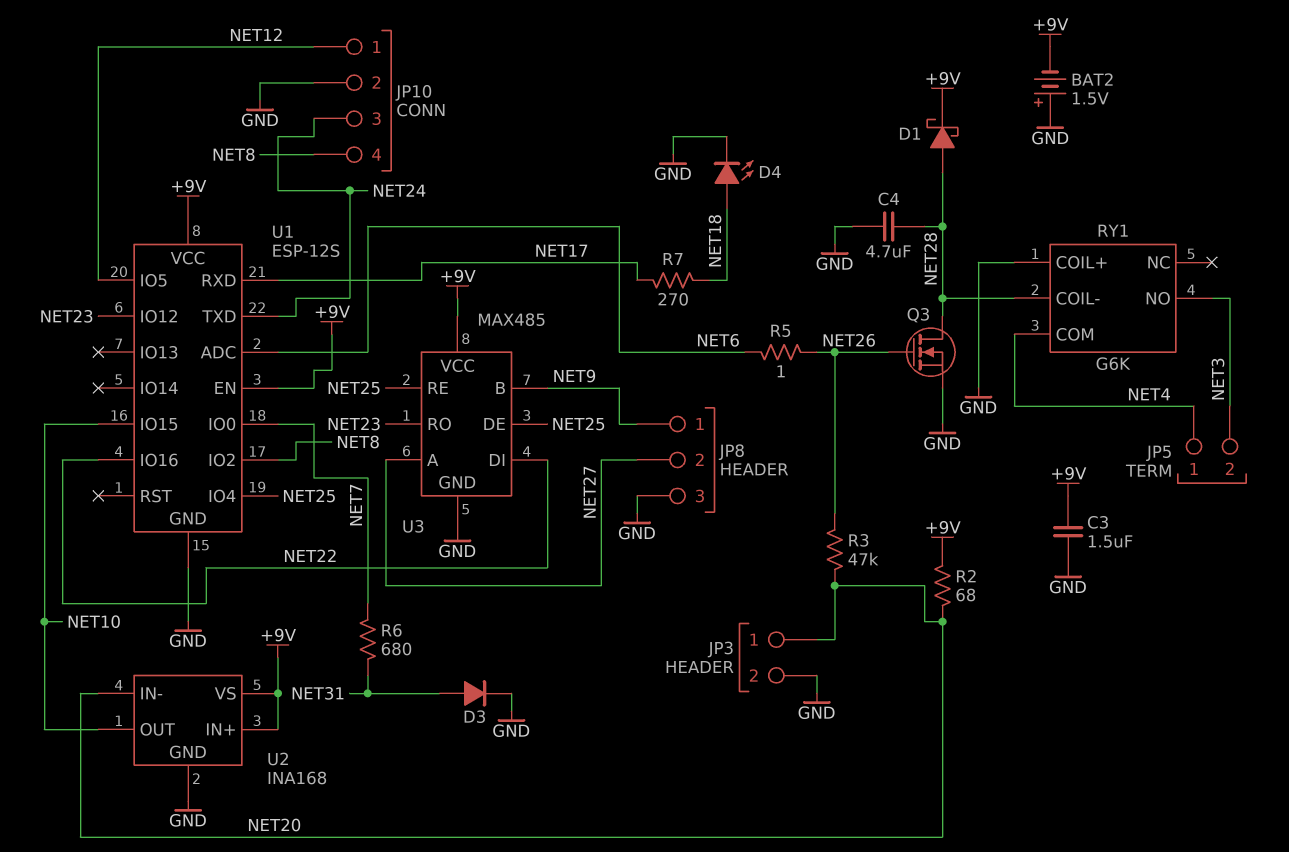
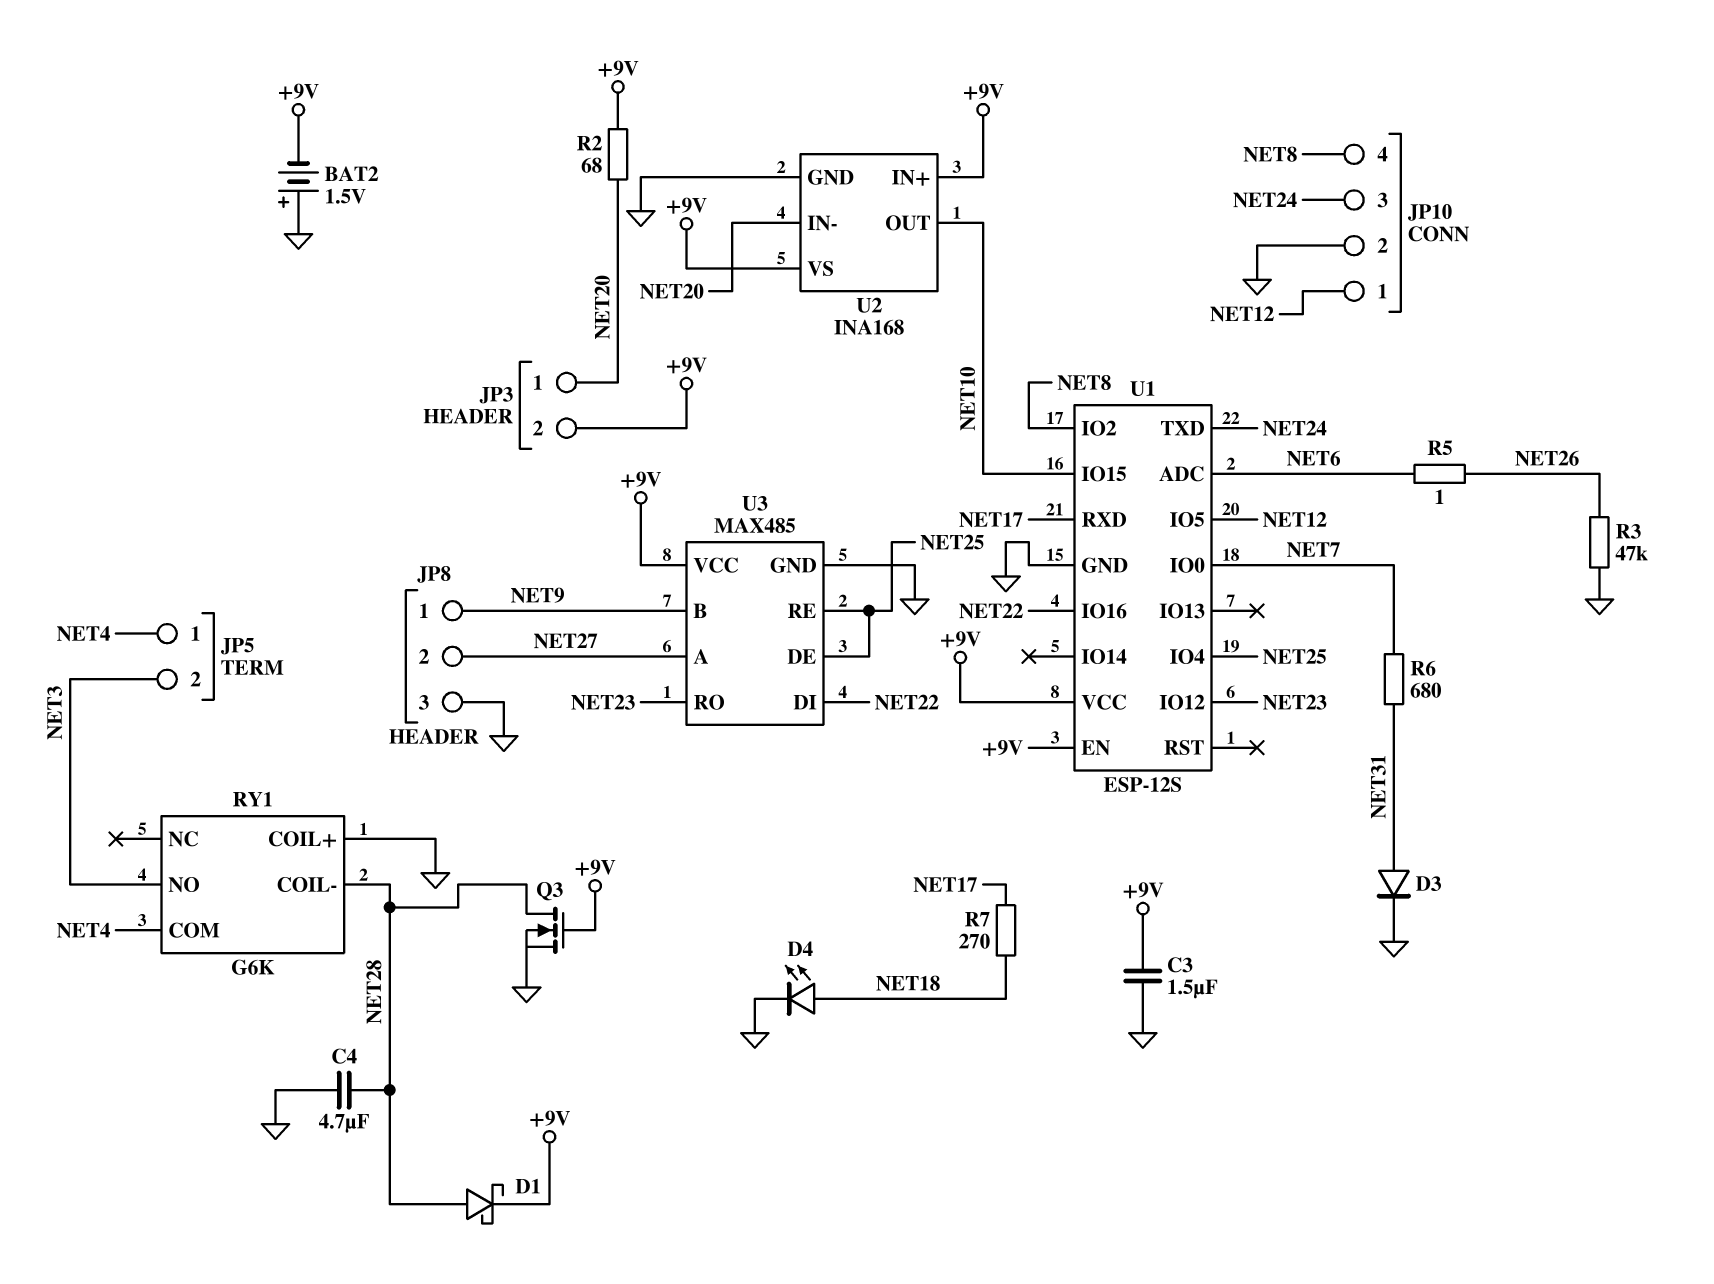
JP3 pin 2: GND -> +9V
Q3: NMOS (G NET26, D NET28, S GND) -> NMOS (G +9V, D NET28, S GND)
R3: 47k (NET20, NET26) -> 47k (GND, NET26)

